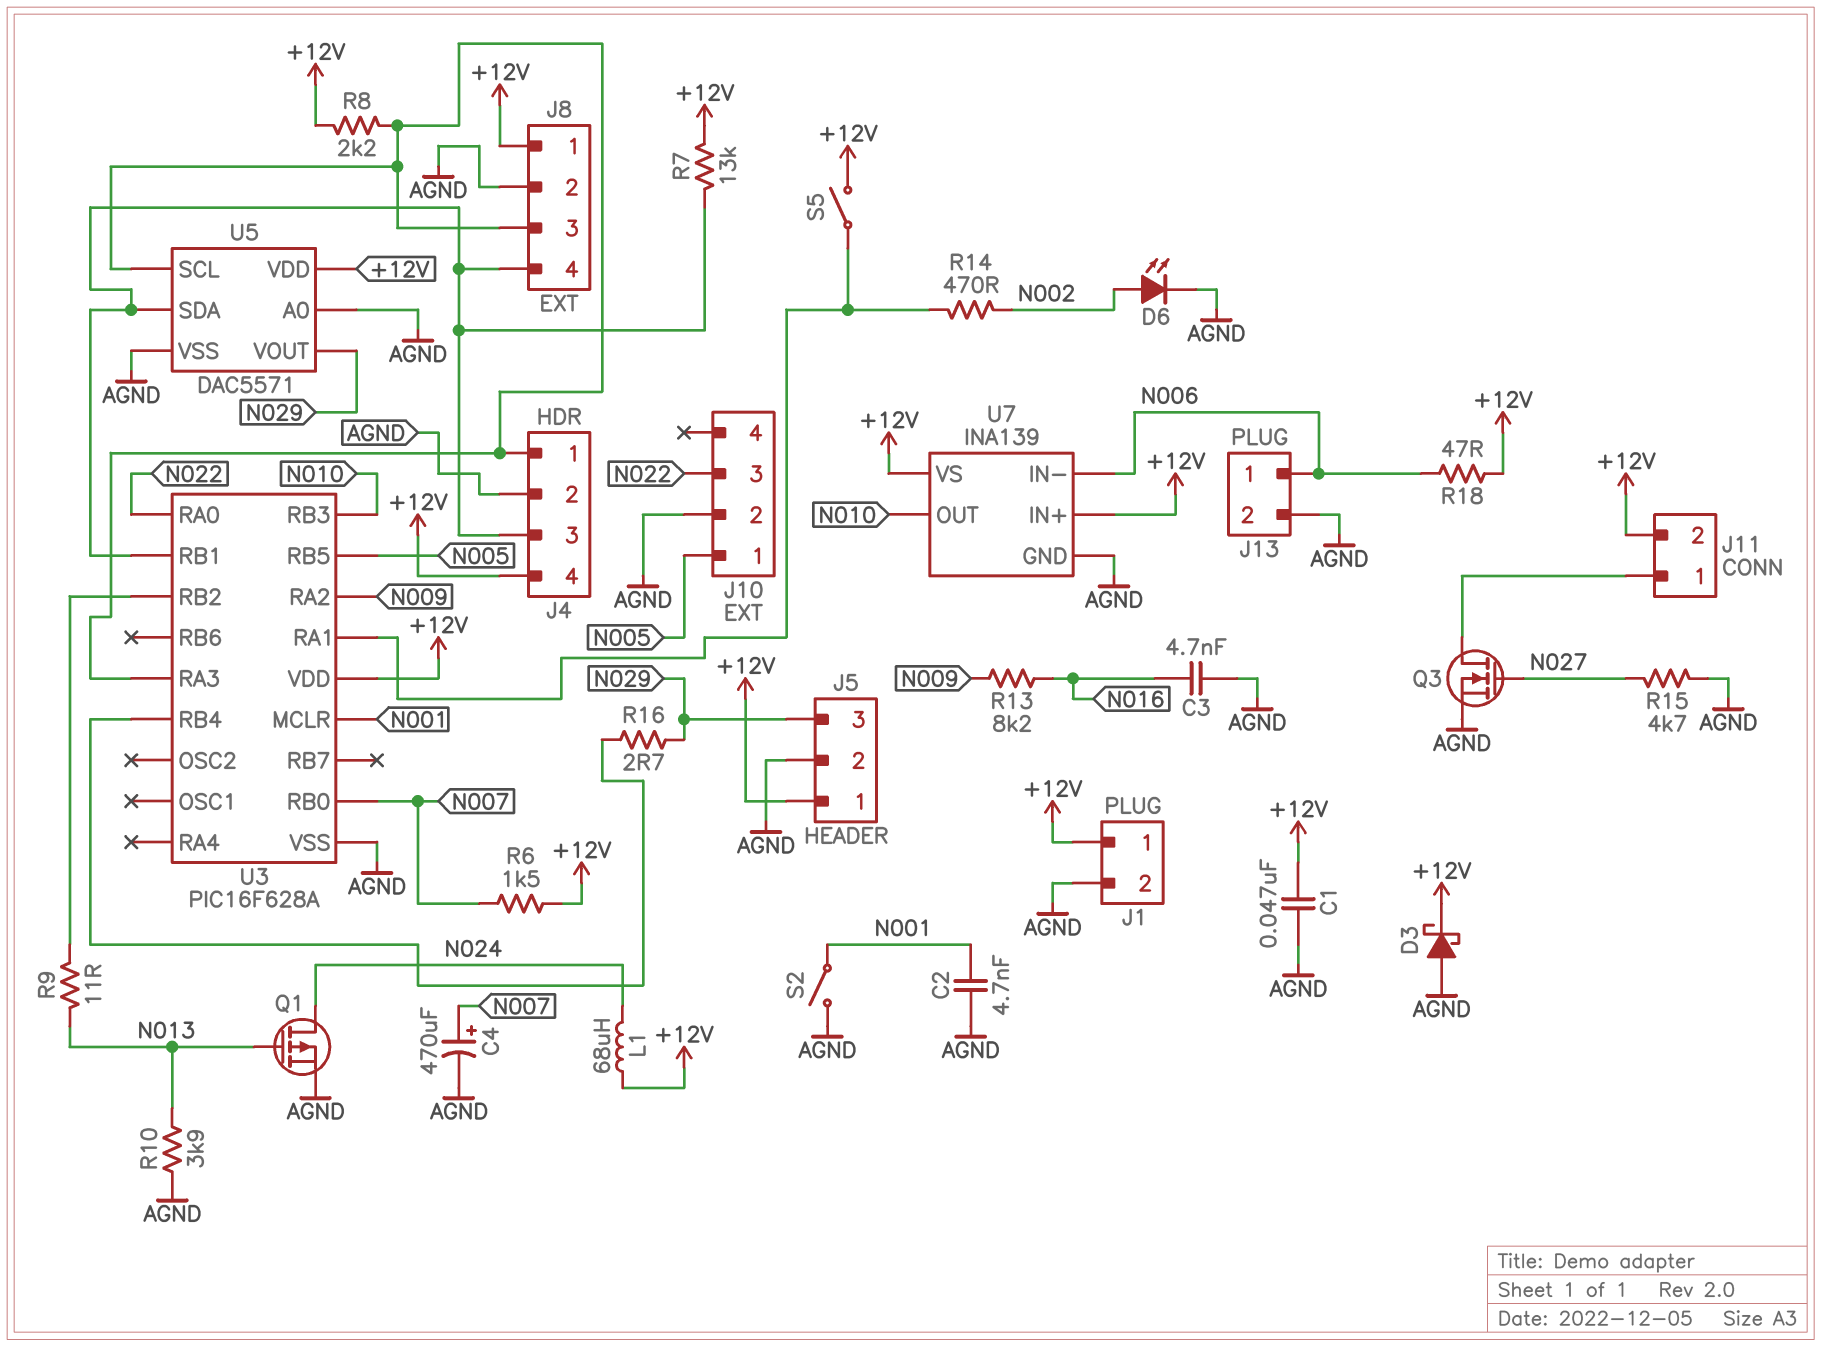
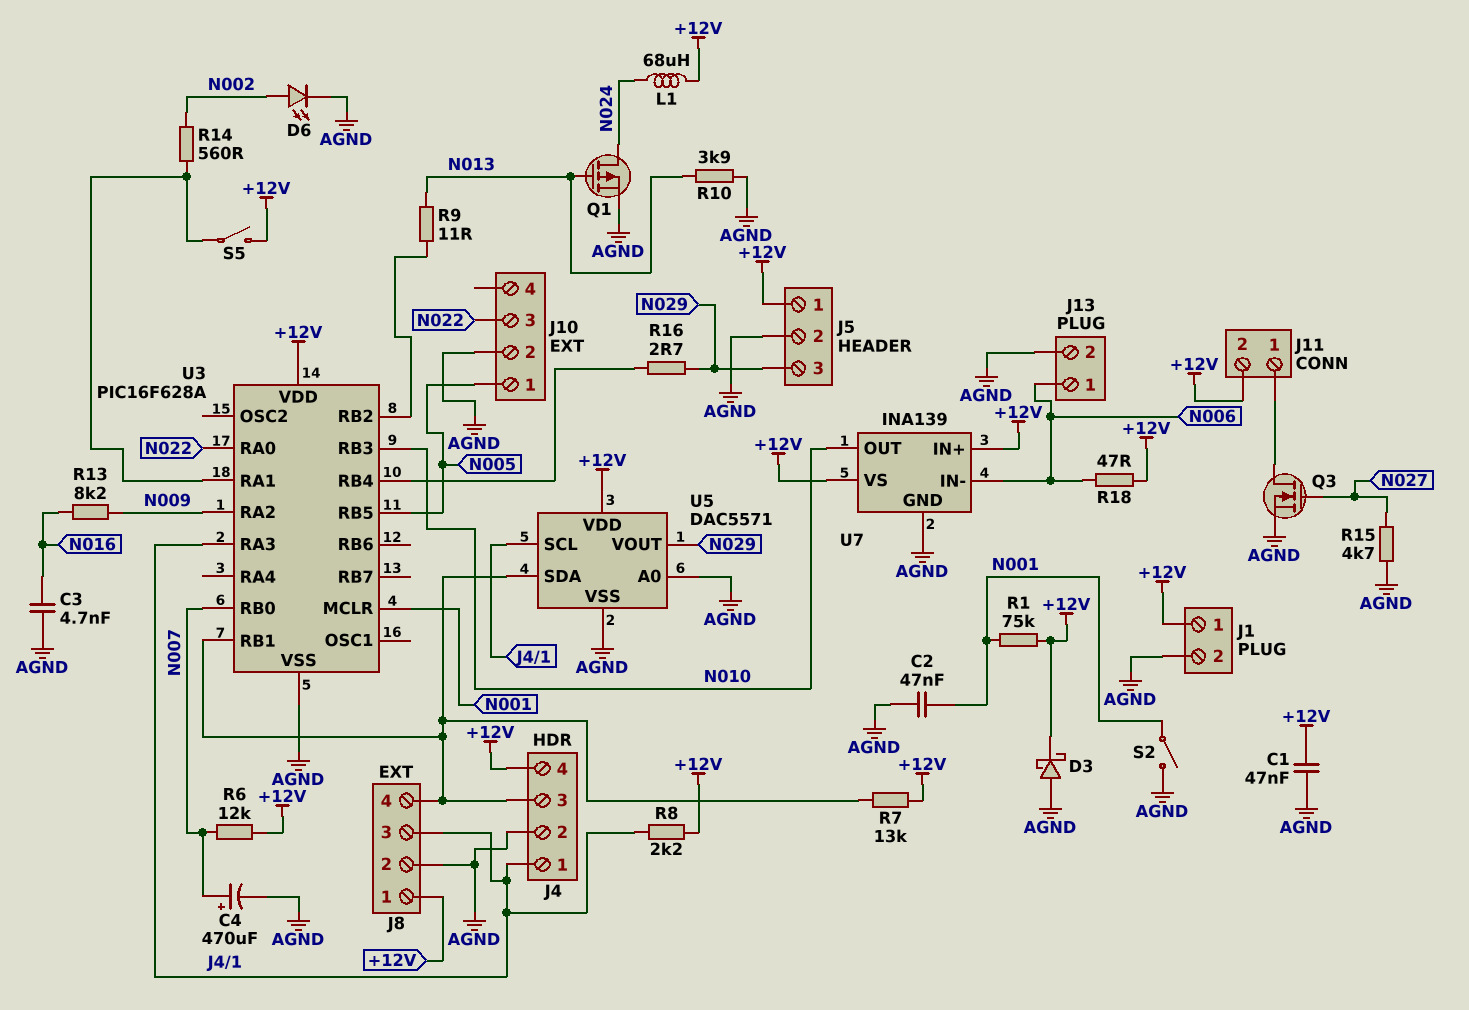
C2: 4.7nF (AGND, N001) -> 47nF (AGND, N001)
R1: none -> 75k (+12V, N001)
R6: 1.5k (+12V, N007) -> 12k (+12V, N007)
R14: 470 (N002, U3/RA1) -> 560 (N002, U3/RA1)

